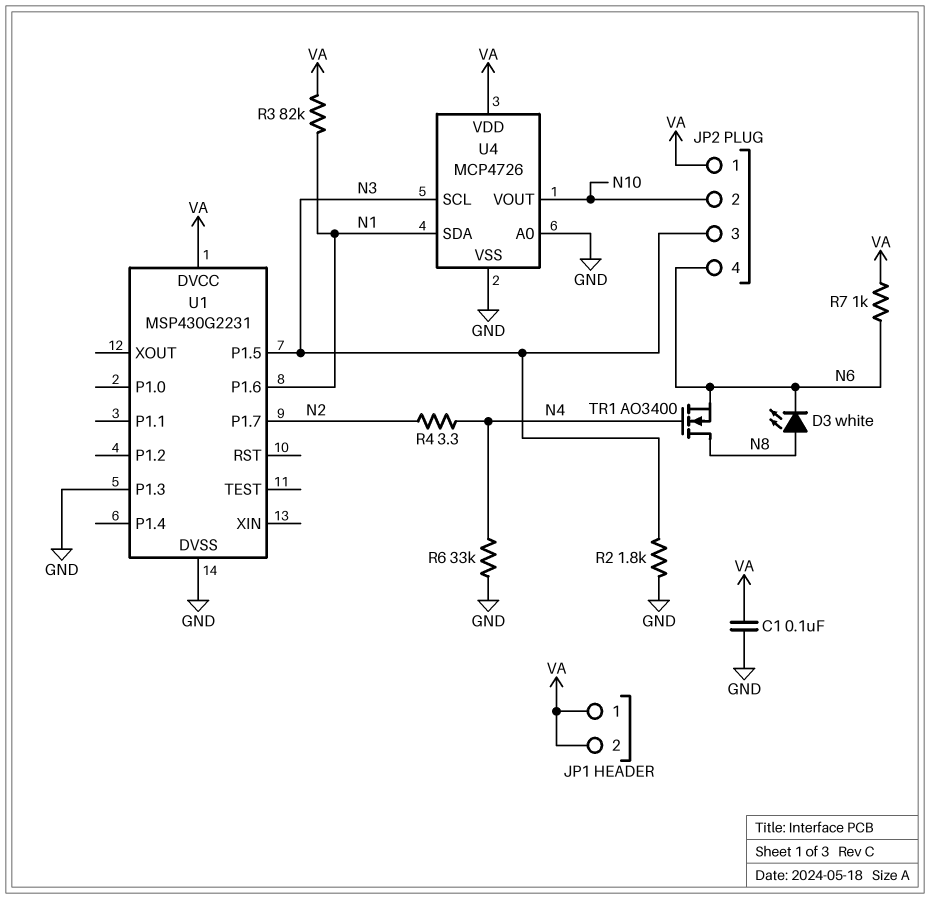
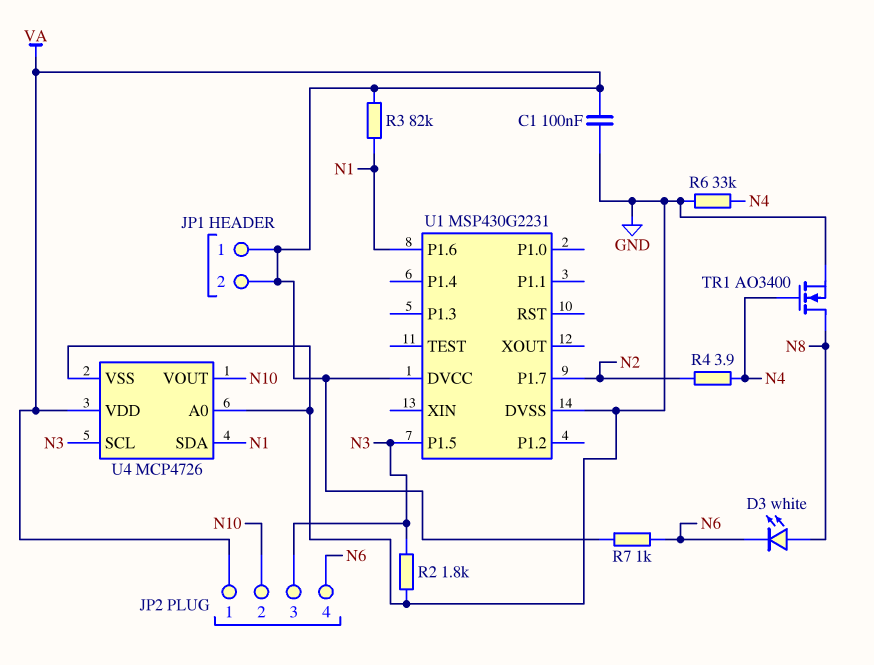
R4: 3.3 (N2, N4) -> 3.9 (N2, N4)
TR1: NMOS AO3400 (G N4, D N8, S N6) -> NMOS AO3400 (G N4, D N8, S GND)
U1 pin P1.3: GND -> none

